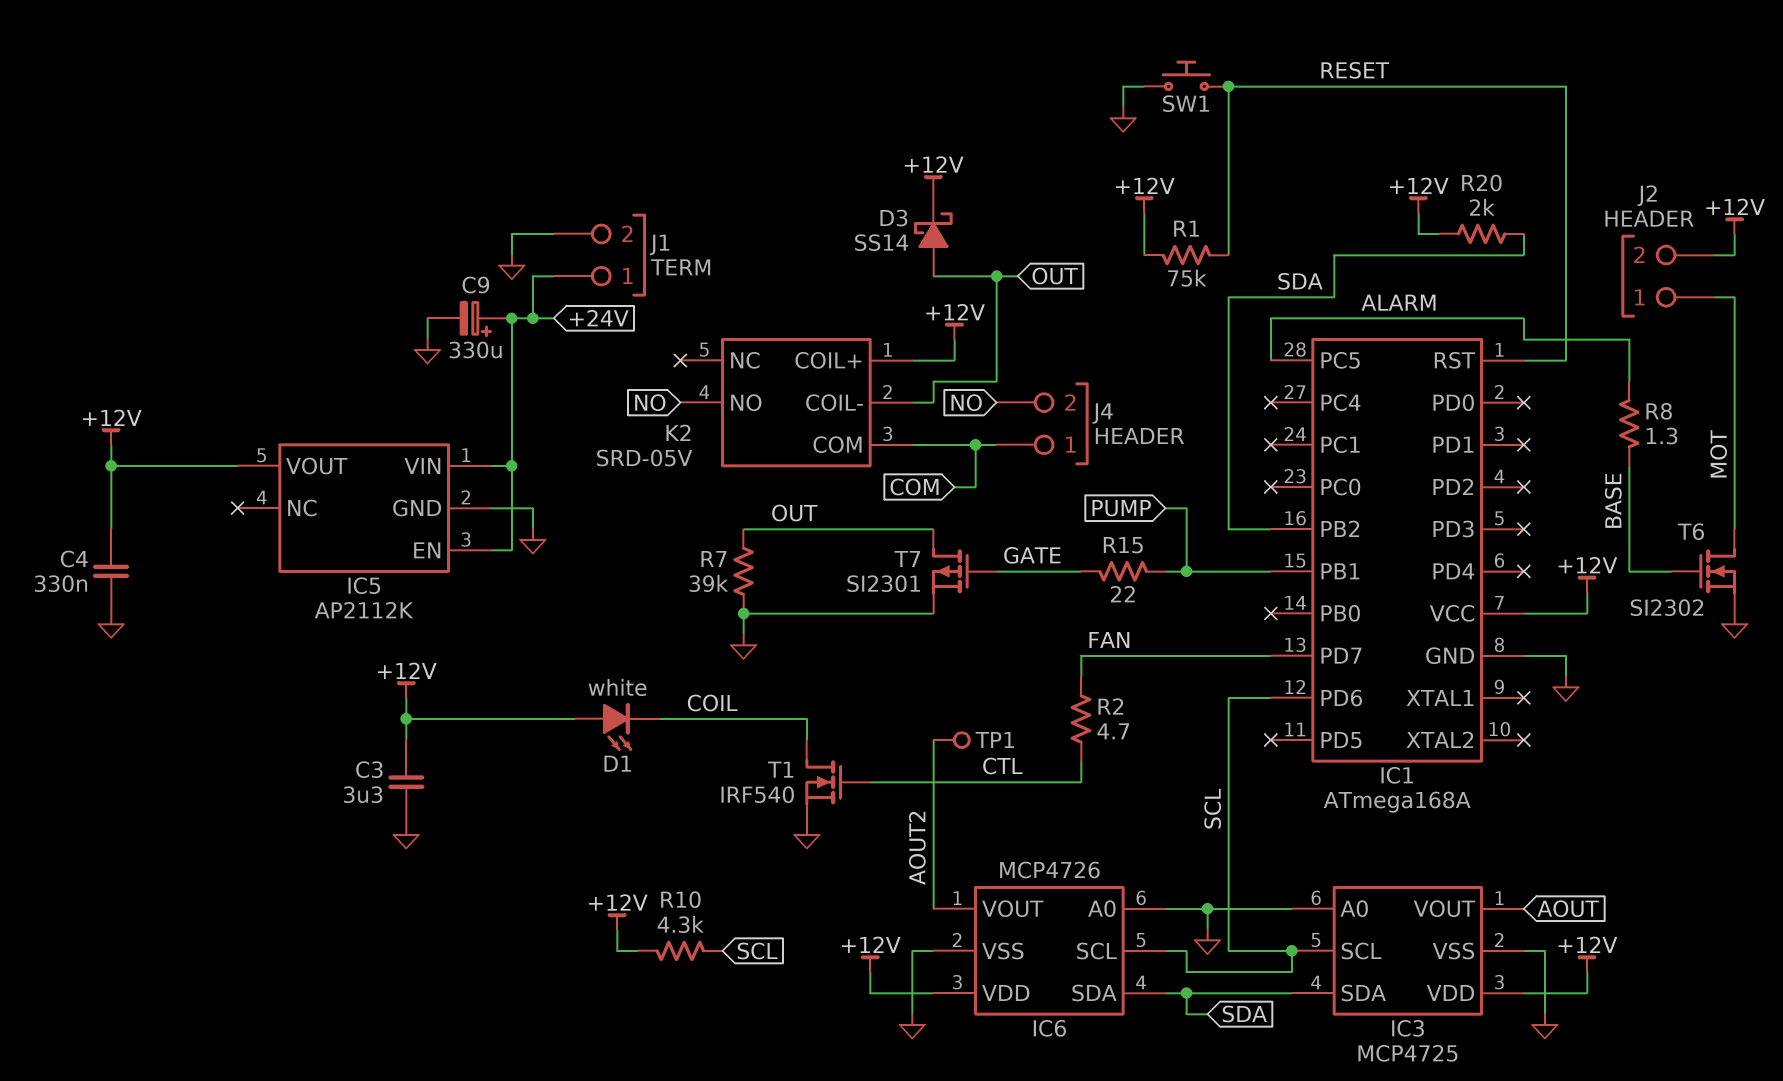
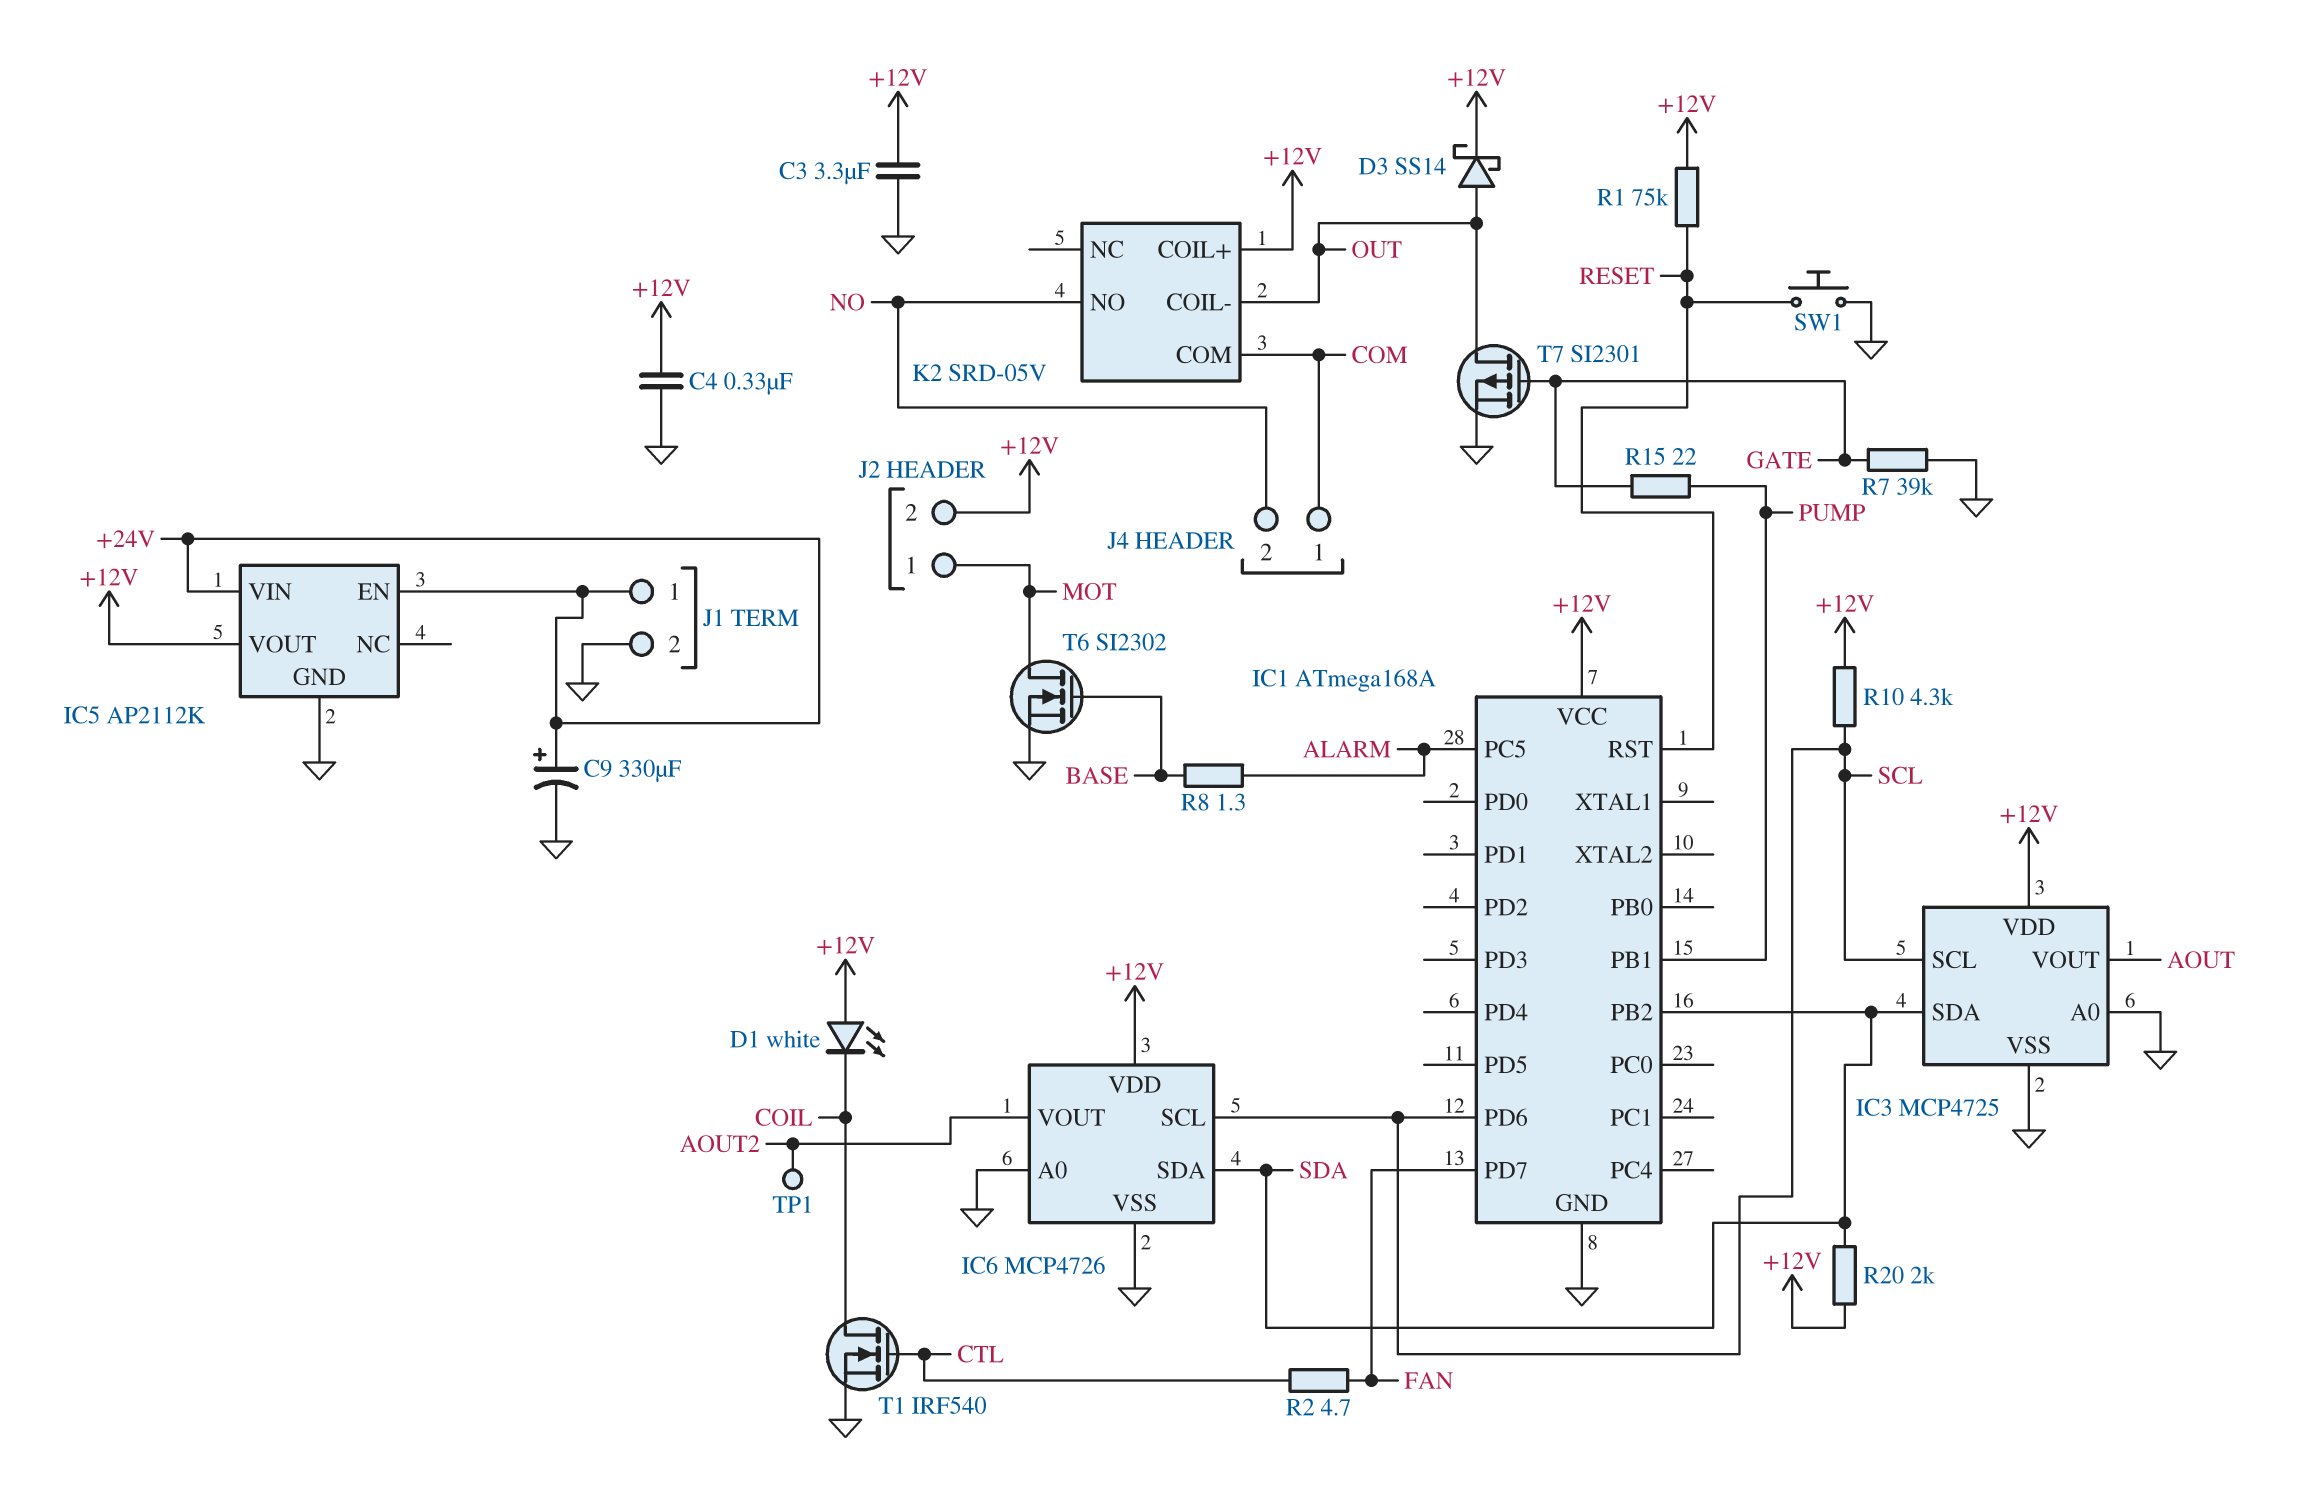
R7: 39k (GND, OUT) -> 39k (GATE, GND)

